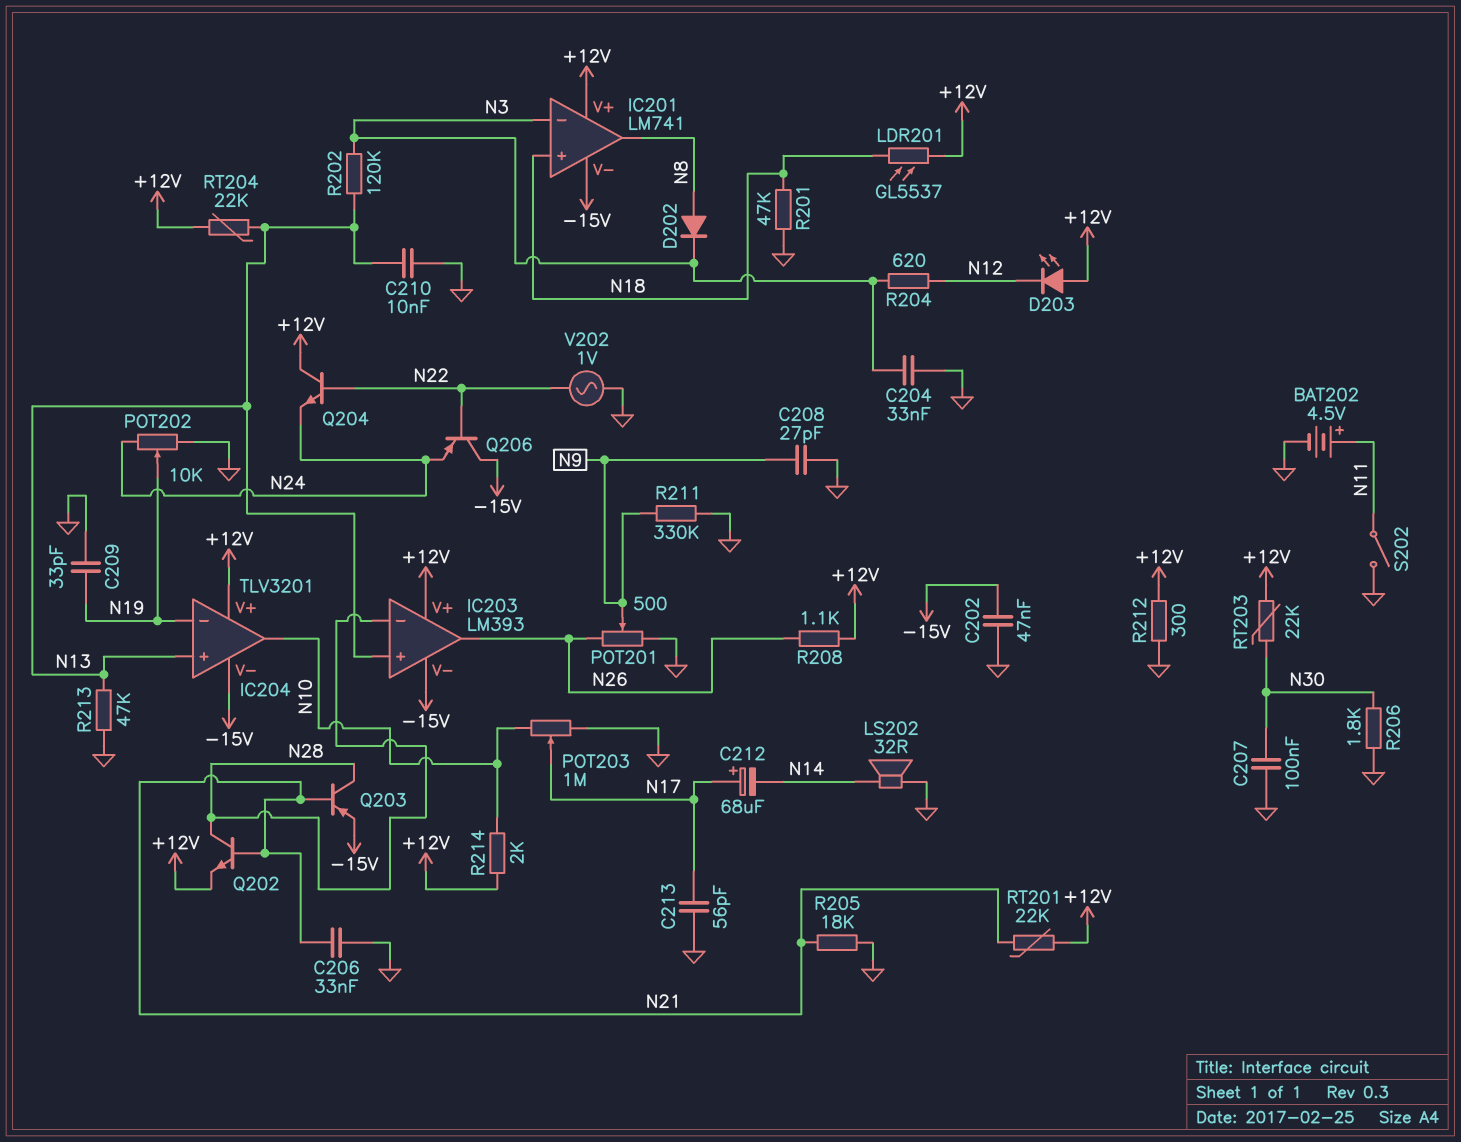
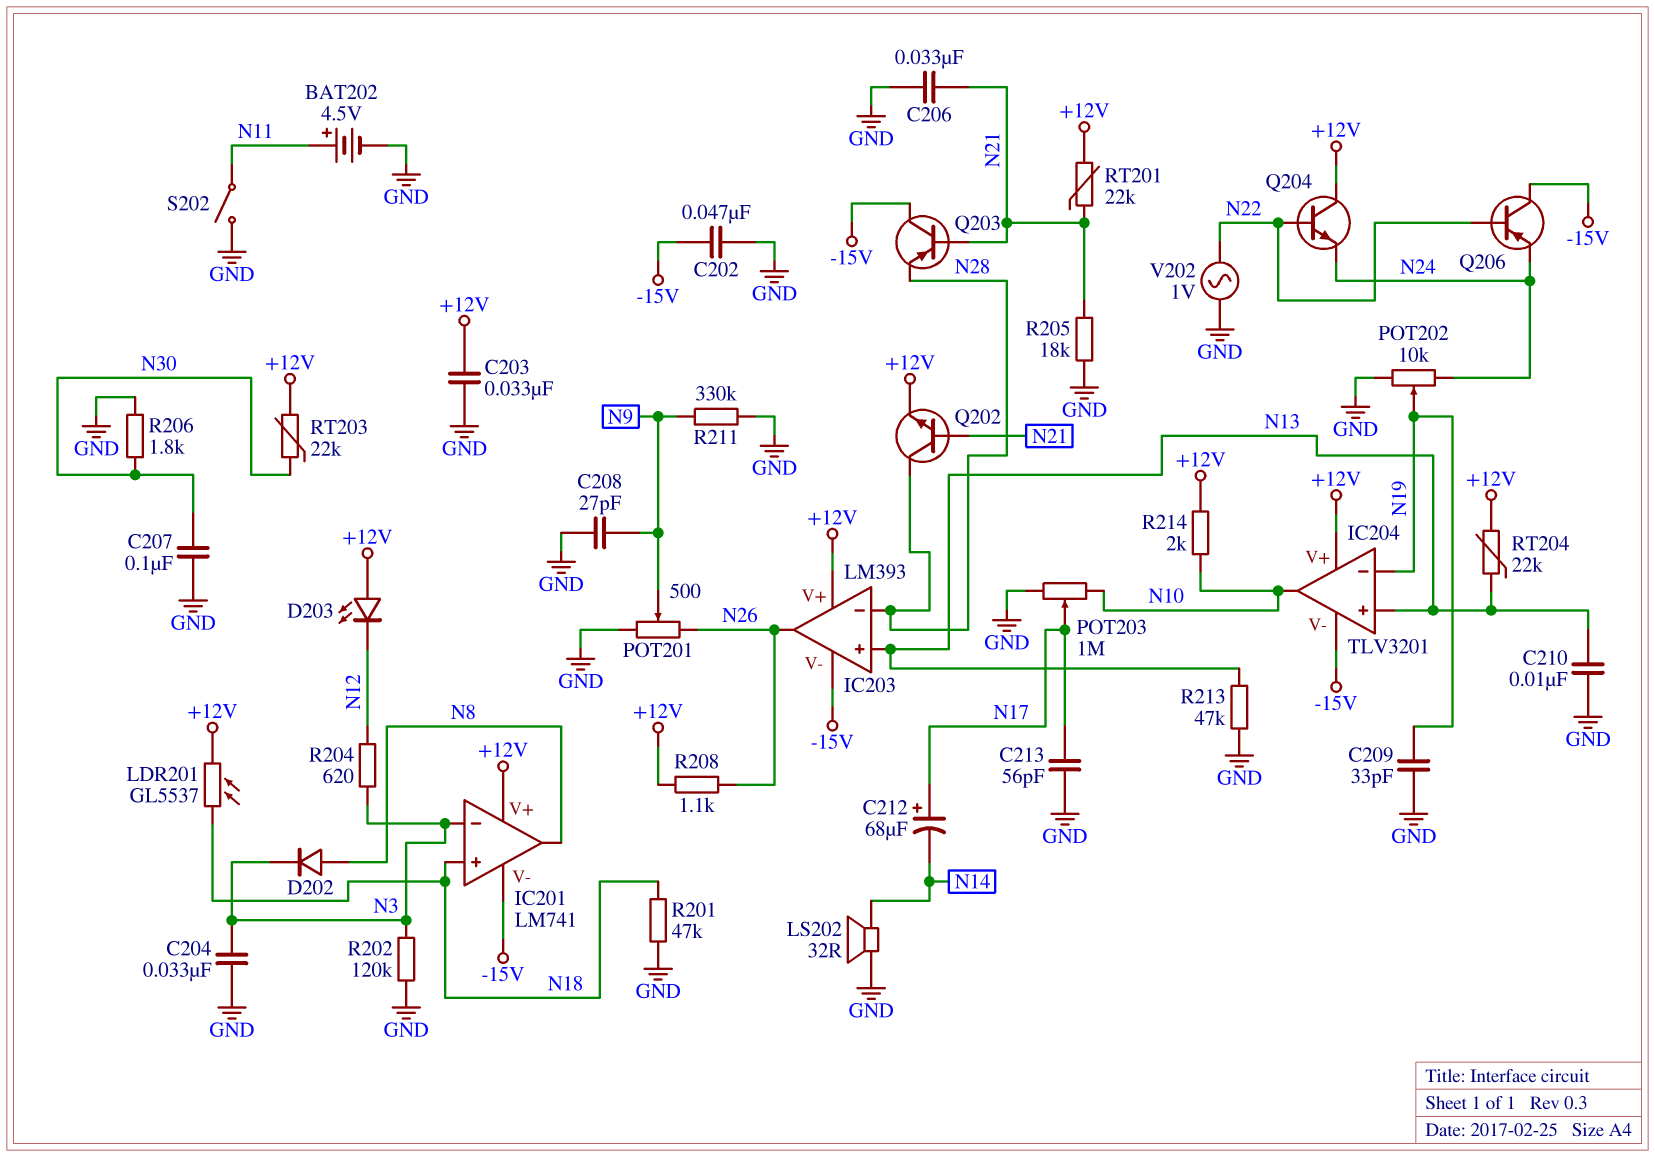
C203: none -> 33nF (+12V, GND)
Q203: PNP (B N21, C N28, E -15V) -> PNP (B N21, C -15V, E N28)
R202: 120k (N3, N13) -> 120k (GND, N3)
R212: 300 (+12V, GND) -> none

